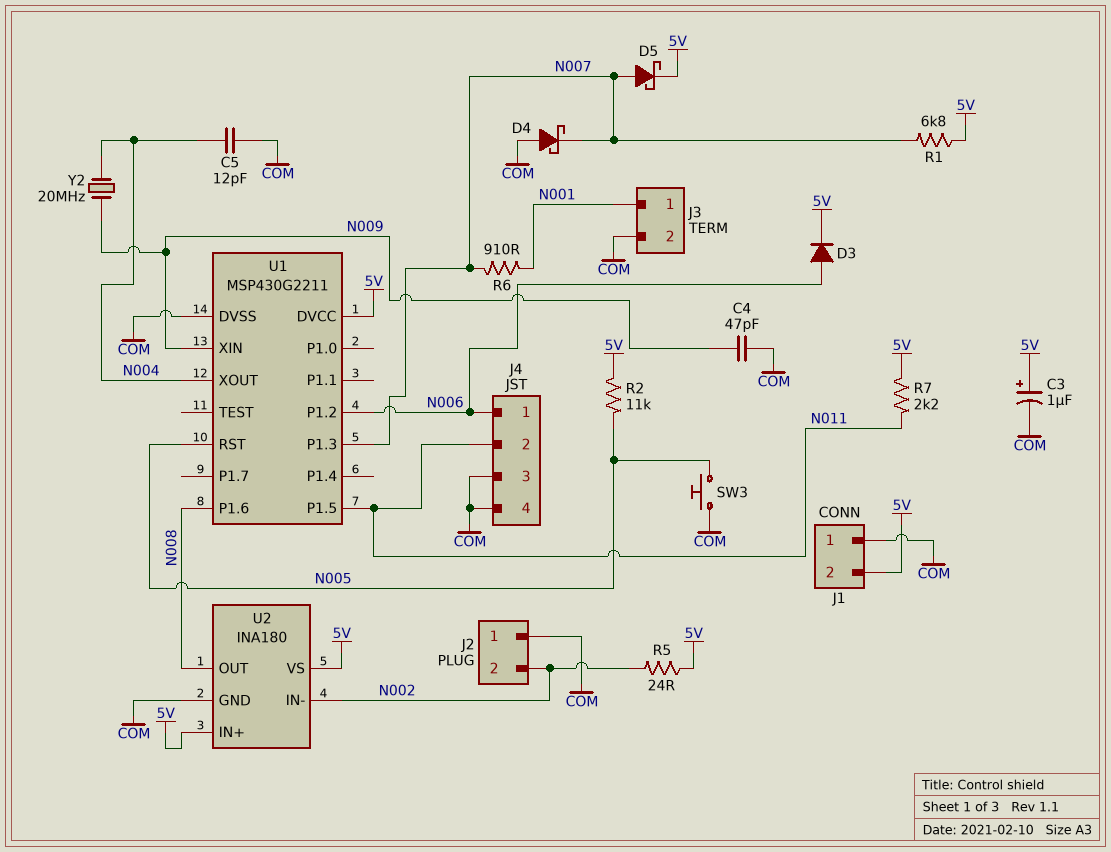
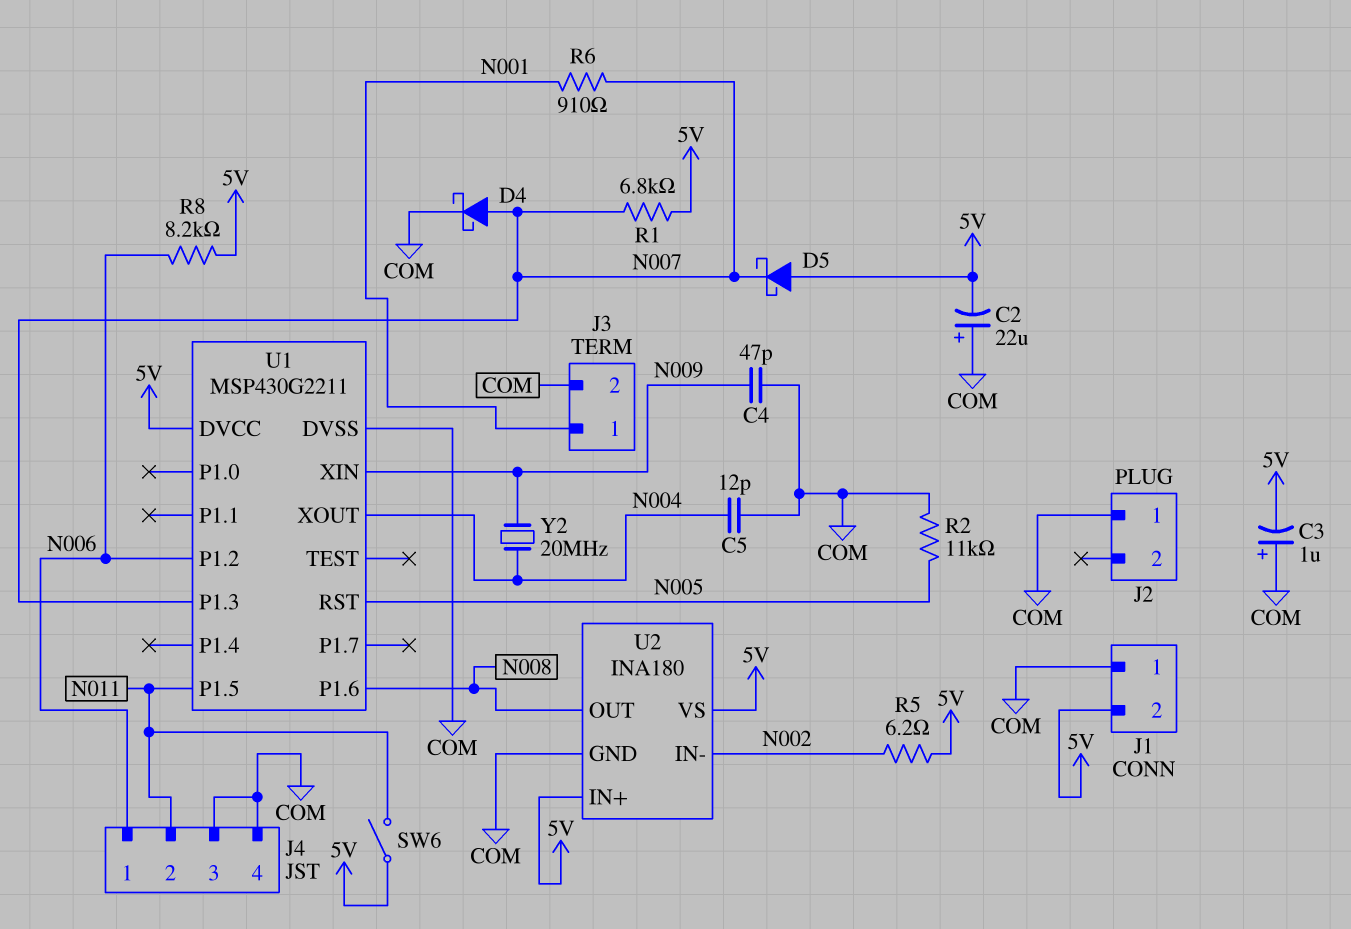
C2: none -> 22uF (plus COM, minus 5V)
C3: 1uF (plus 5V, minus COM) -> 1uF (plus COM, minus 5V)
D3: diode (A N006, K 5V) -> none
D4: schottky (A COM, K N007) -> schottky (A N007, K COM)
D5: schottky (A N007, K 5V) -> schottky (A 5V, K N007)
J2 pin 2: N002 -> none
R2: 11k (5V, N005) -> 11k (COM, N005)
R5: 24 (5V, N002) -> 6.2 (5V, N002)
R7: 2.2k (5V, N011) -> none
R8: none -> 8.2k (5V, N006)
SW3: button (COM, N005) -> none
SW6: none -> switch (5V, N011)

